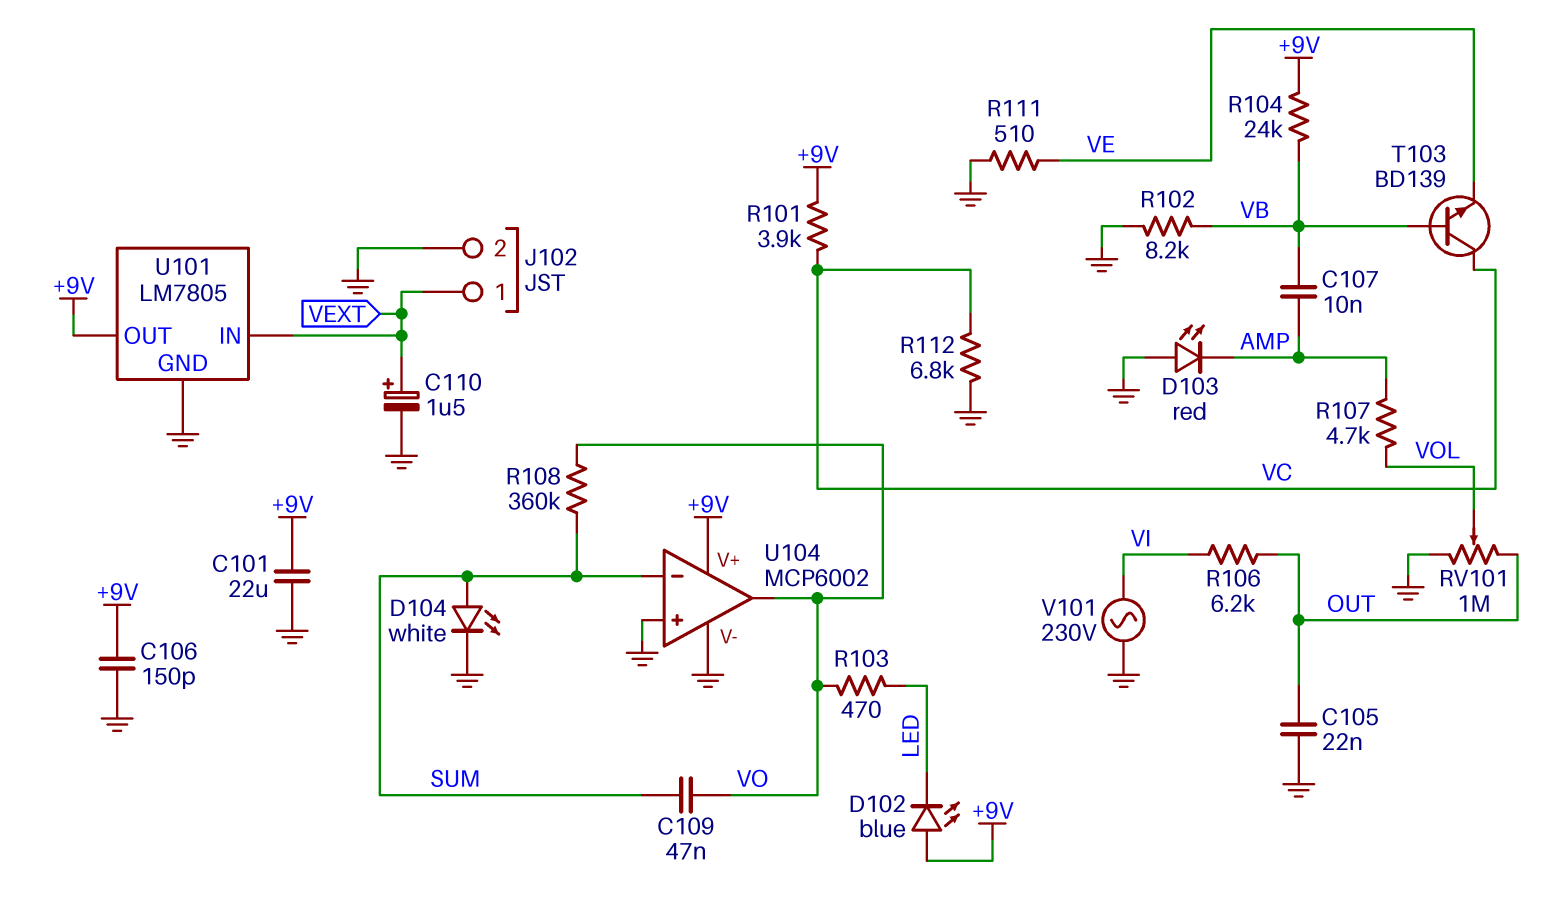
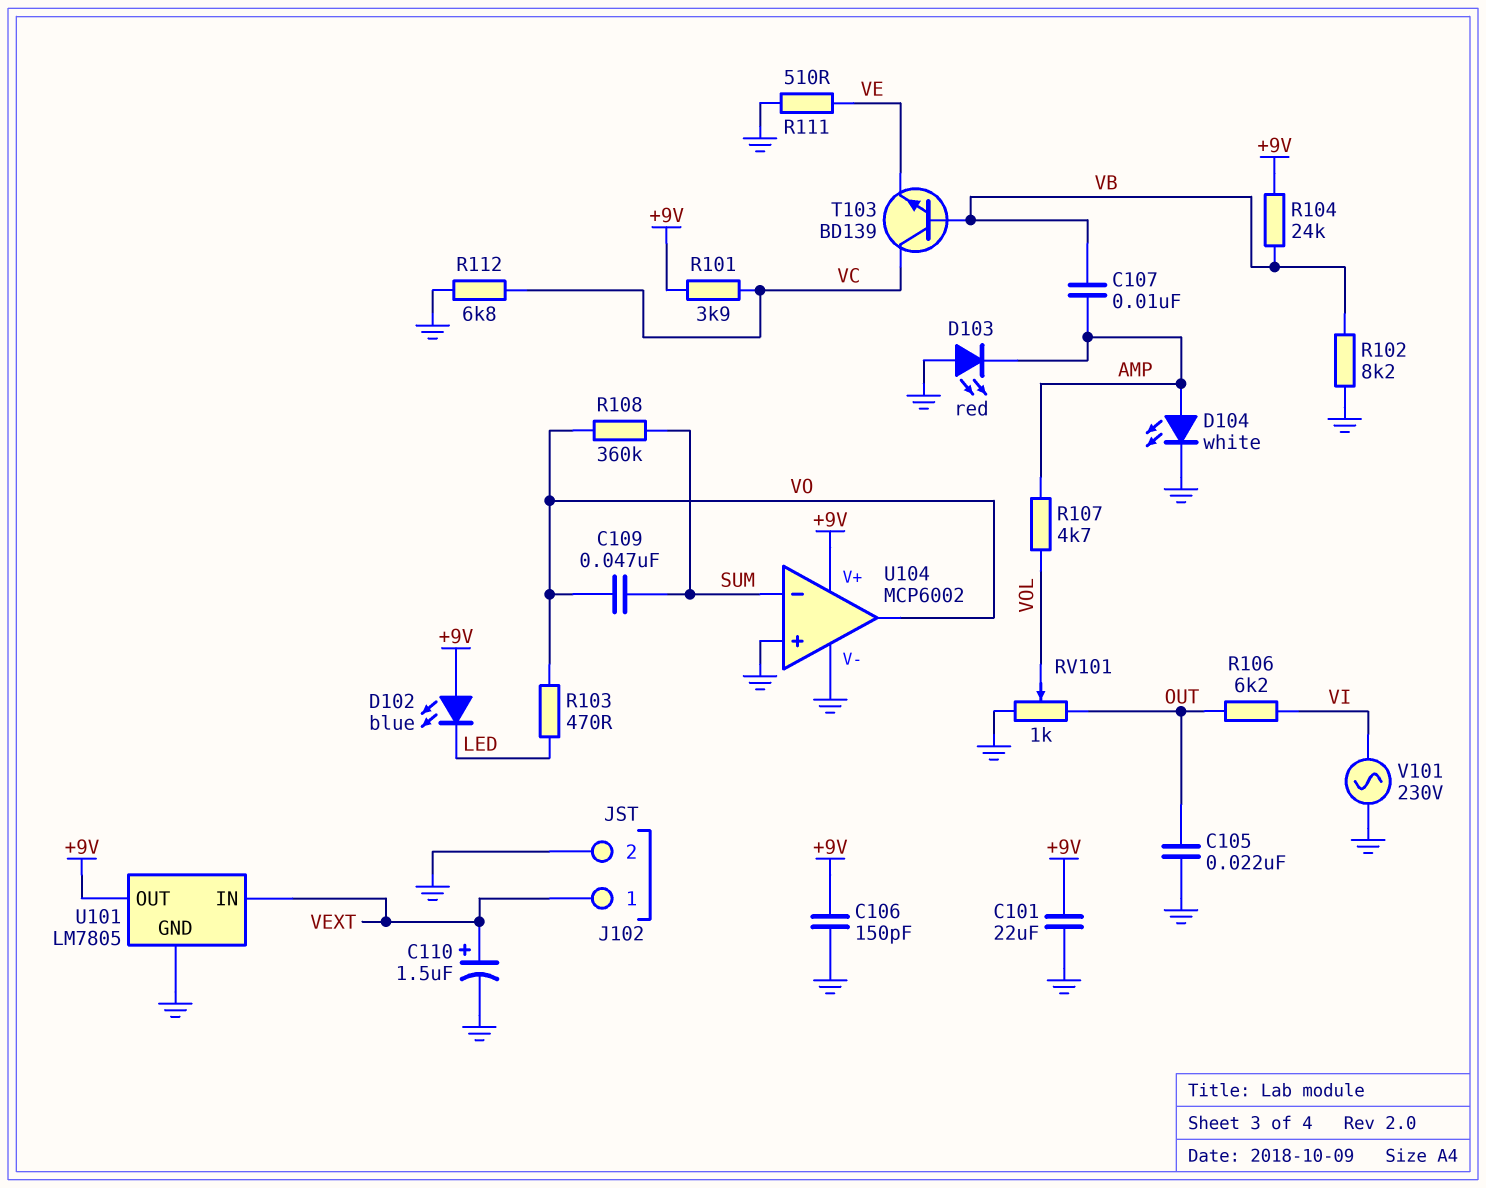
D104: LED white (A SUM, K GND) -> LED white (A AMP, K GND)
RV101: 1M (GND, OUT, wiper VOL) -> 1k (GND, OUT, wiper VOL)

